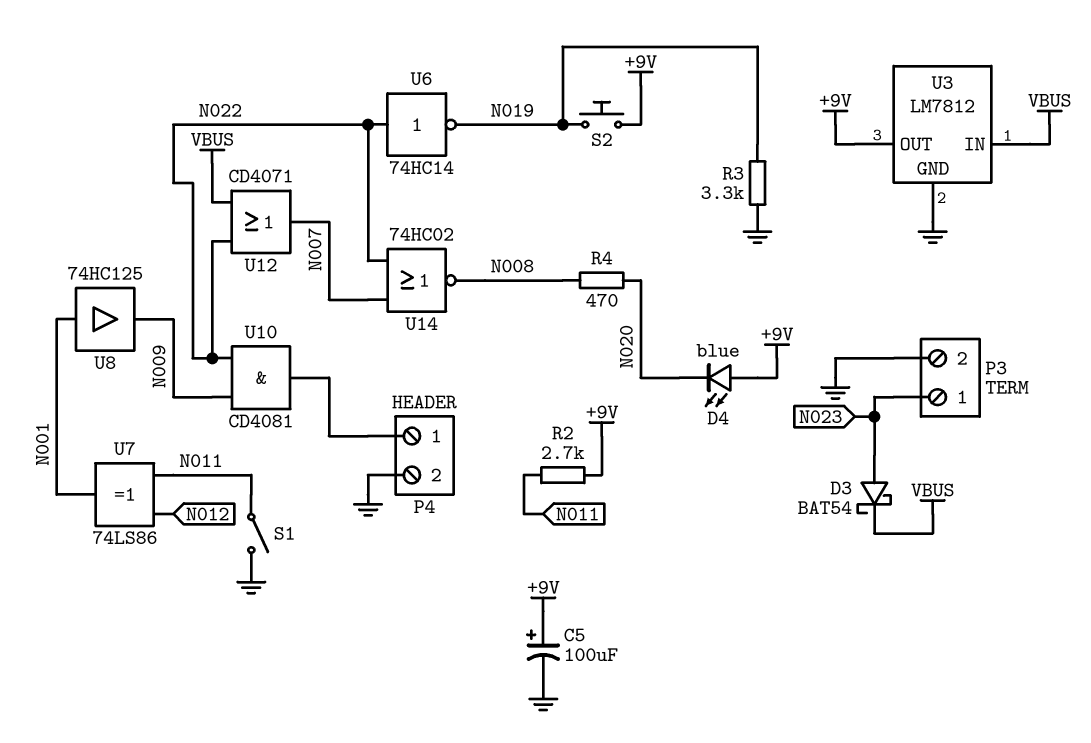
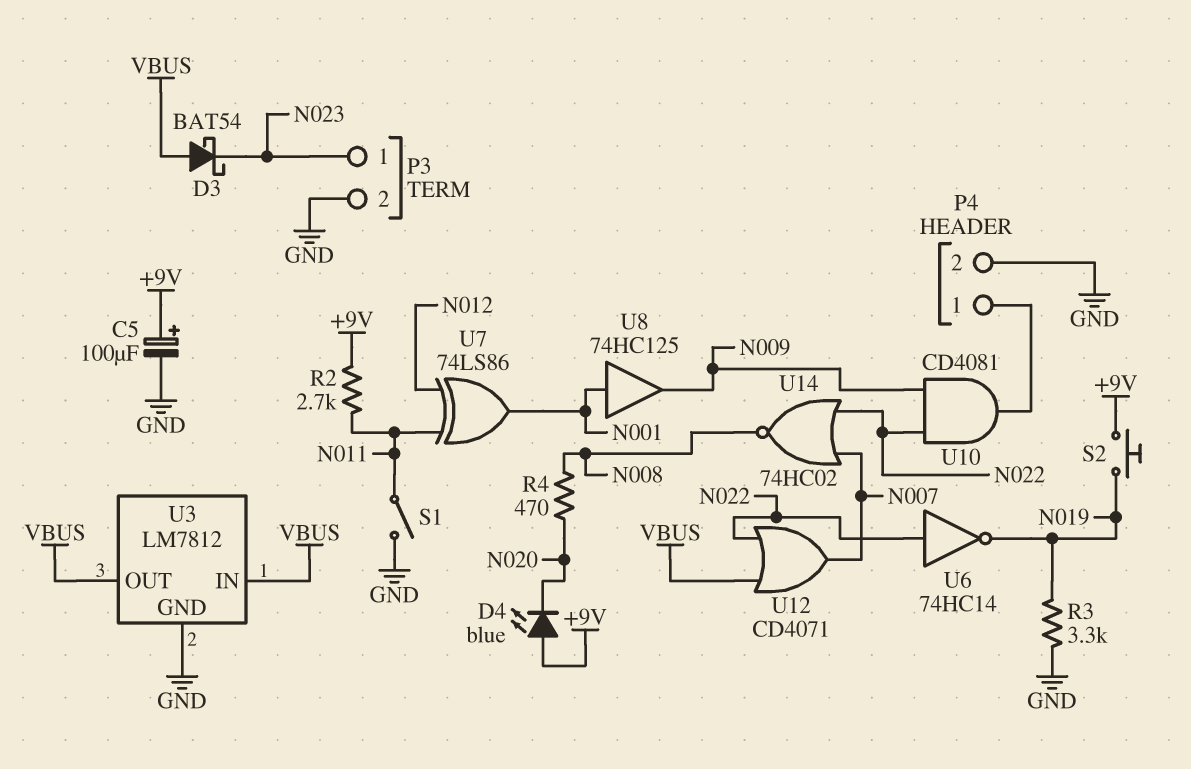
D3: schottky BAT54 (A N023, K VBUS) -> schottky BAT54 (A VBUS, K N023)
U3 pin OUT: +9V -> VBUS

